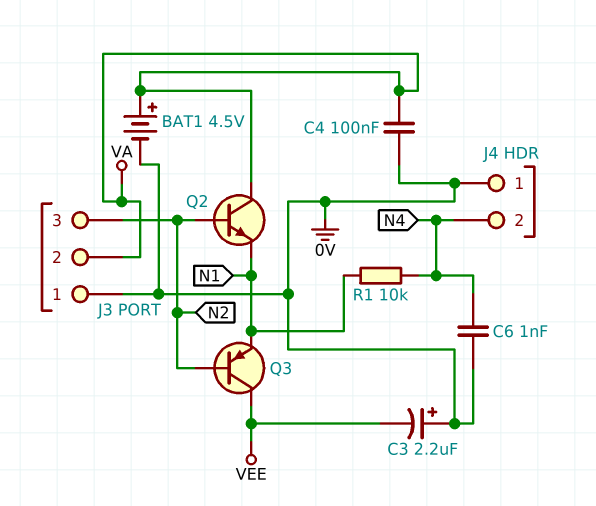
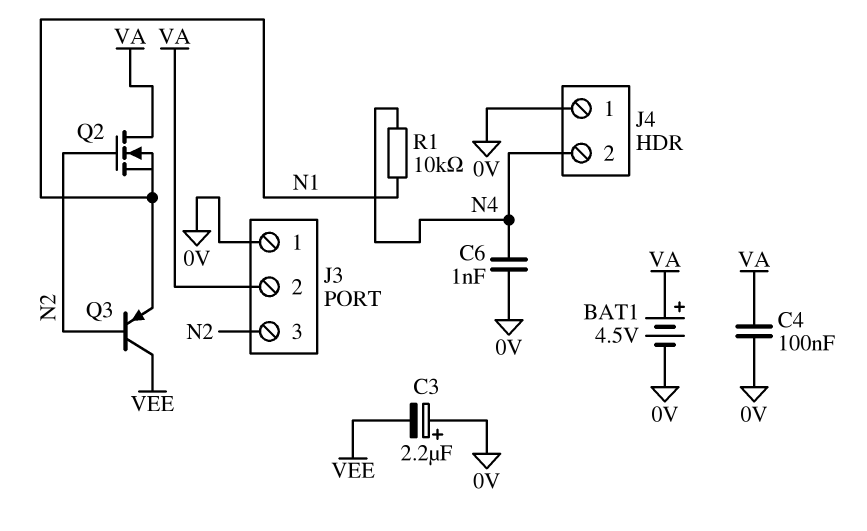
Q2: NPN (B N2, C VA, E N1) -> NMOS (G N2, D VA, S N1)

